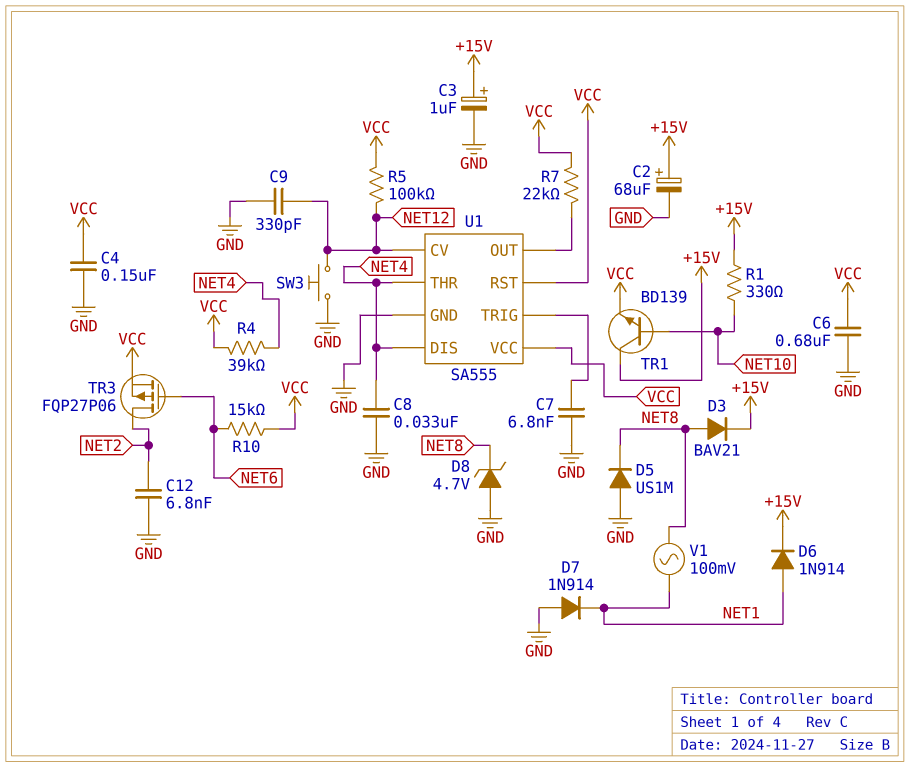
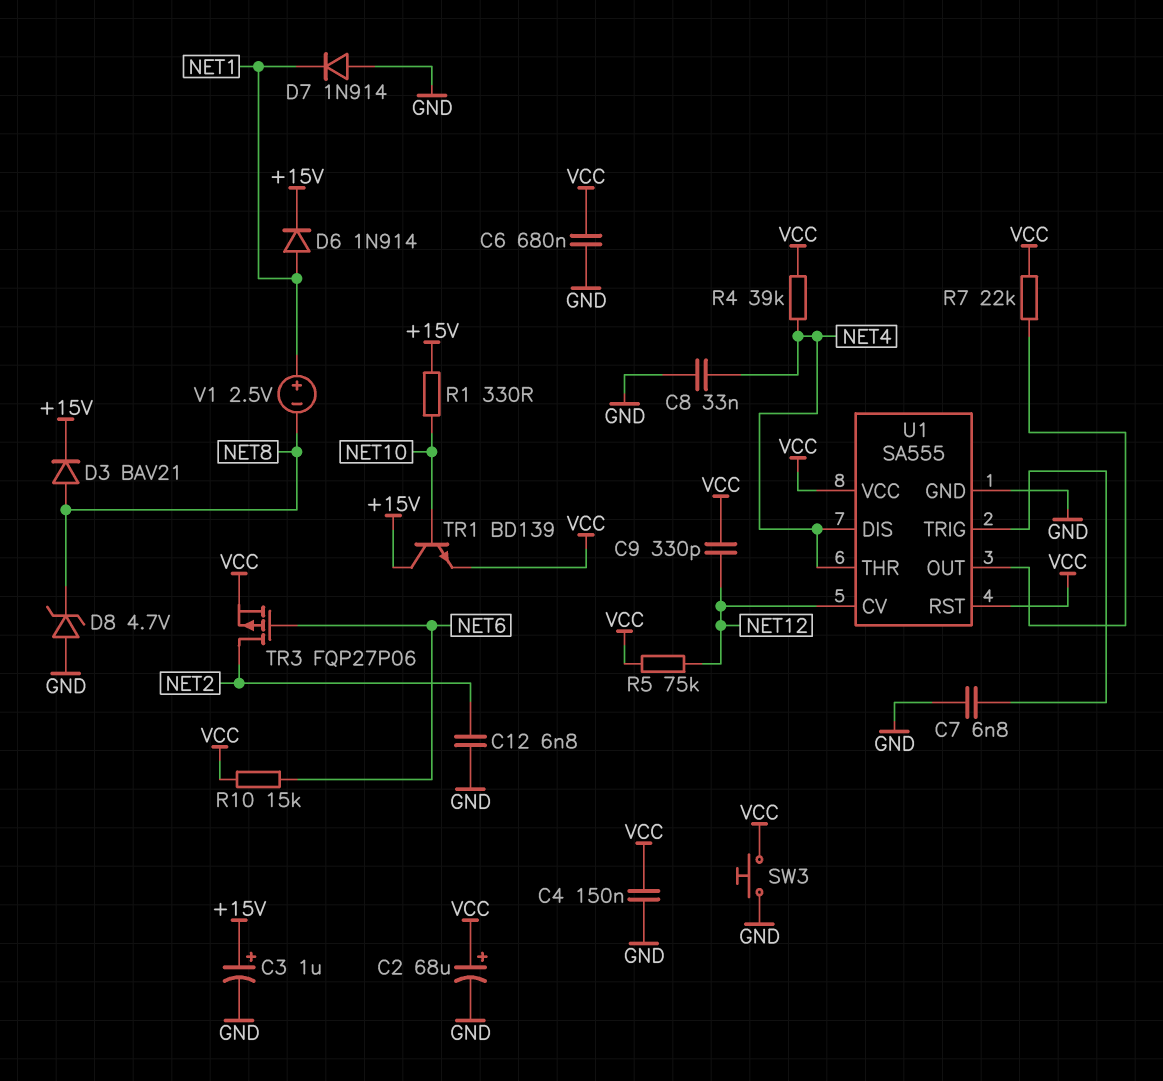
C2: 68uF (plus +15V, minus GND) -> 68uF (plus VCC, minus GND)
C9: 330pF (GND, NET12) -> 330pF (NET12, VCC)
D5: diode US1M (A GND, K NET8) -> none
R5: 100k (NET12, VCC) -> 75k (NET12, VCC)
SW3: button (GND, NET12) -> button (GND, VCC)
V1: AC 100mV (NET1, NET8) -> 2.5V (plus NET1, minus NET8)

